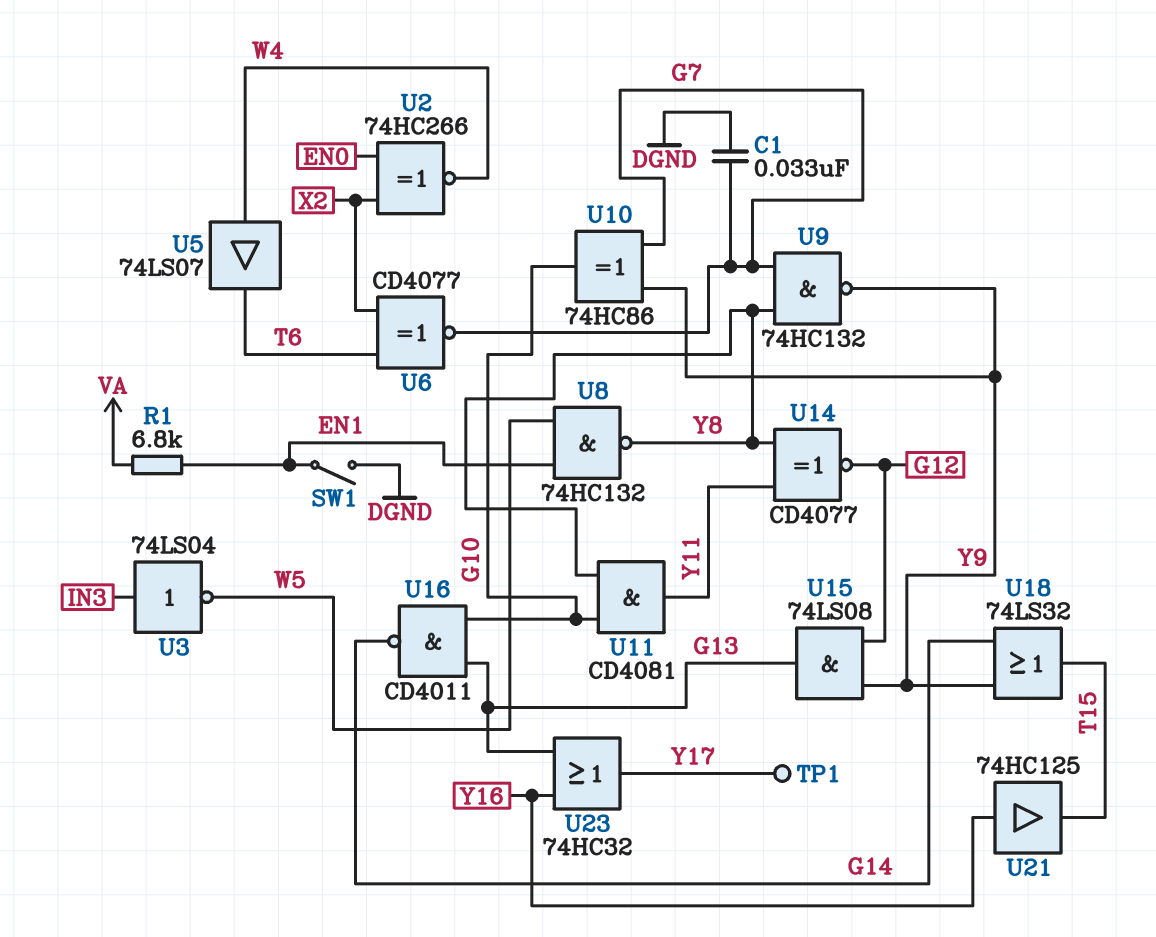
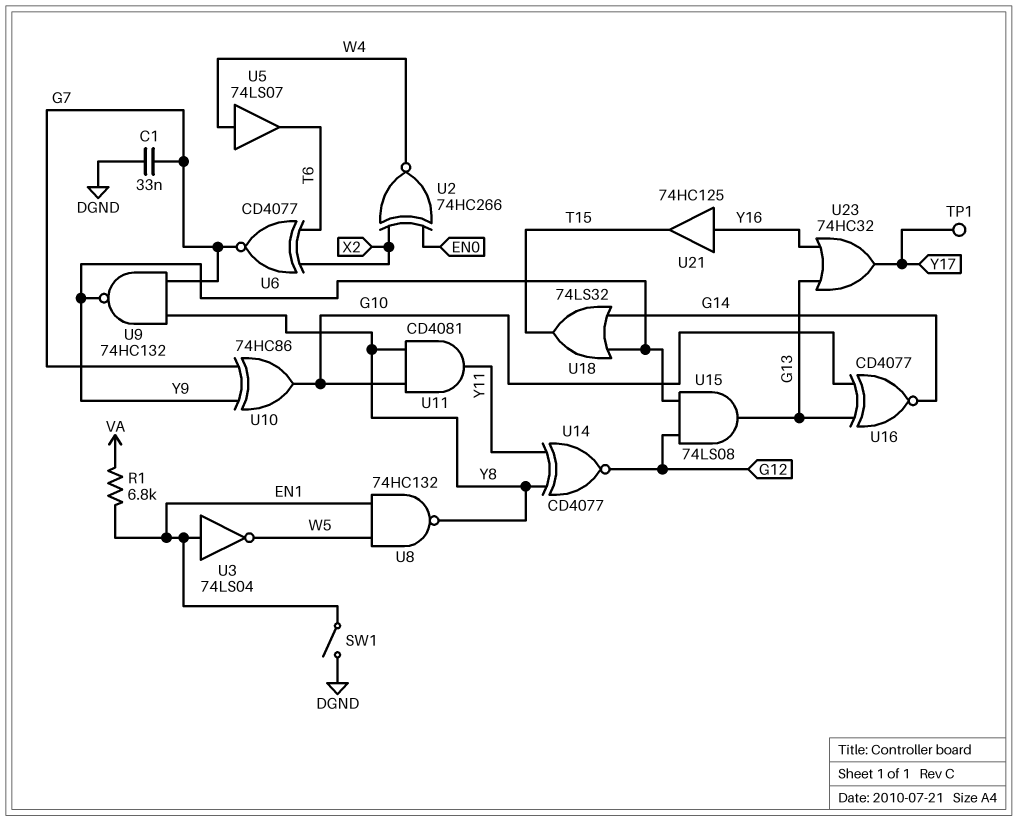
U3: NOT 74LS04 (in IN3, out W5) -> NOT 74LS04 (in EN1, out W5)
U16: NAND CD4011 (in G10, in G13, out G14) -> XNOR CD4077 (in G10, in G13, out G14)

